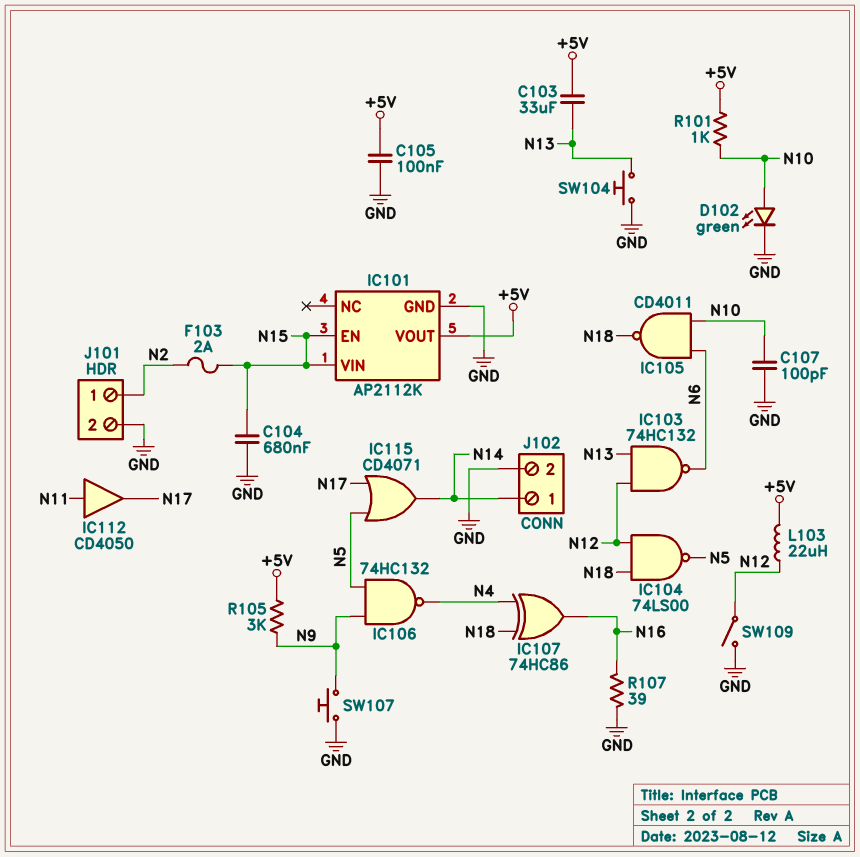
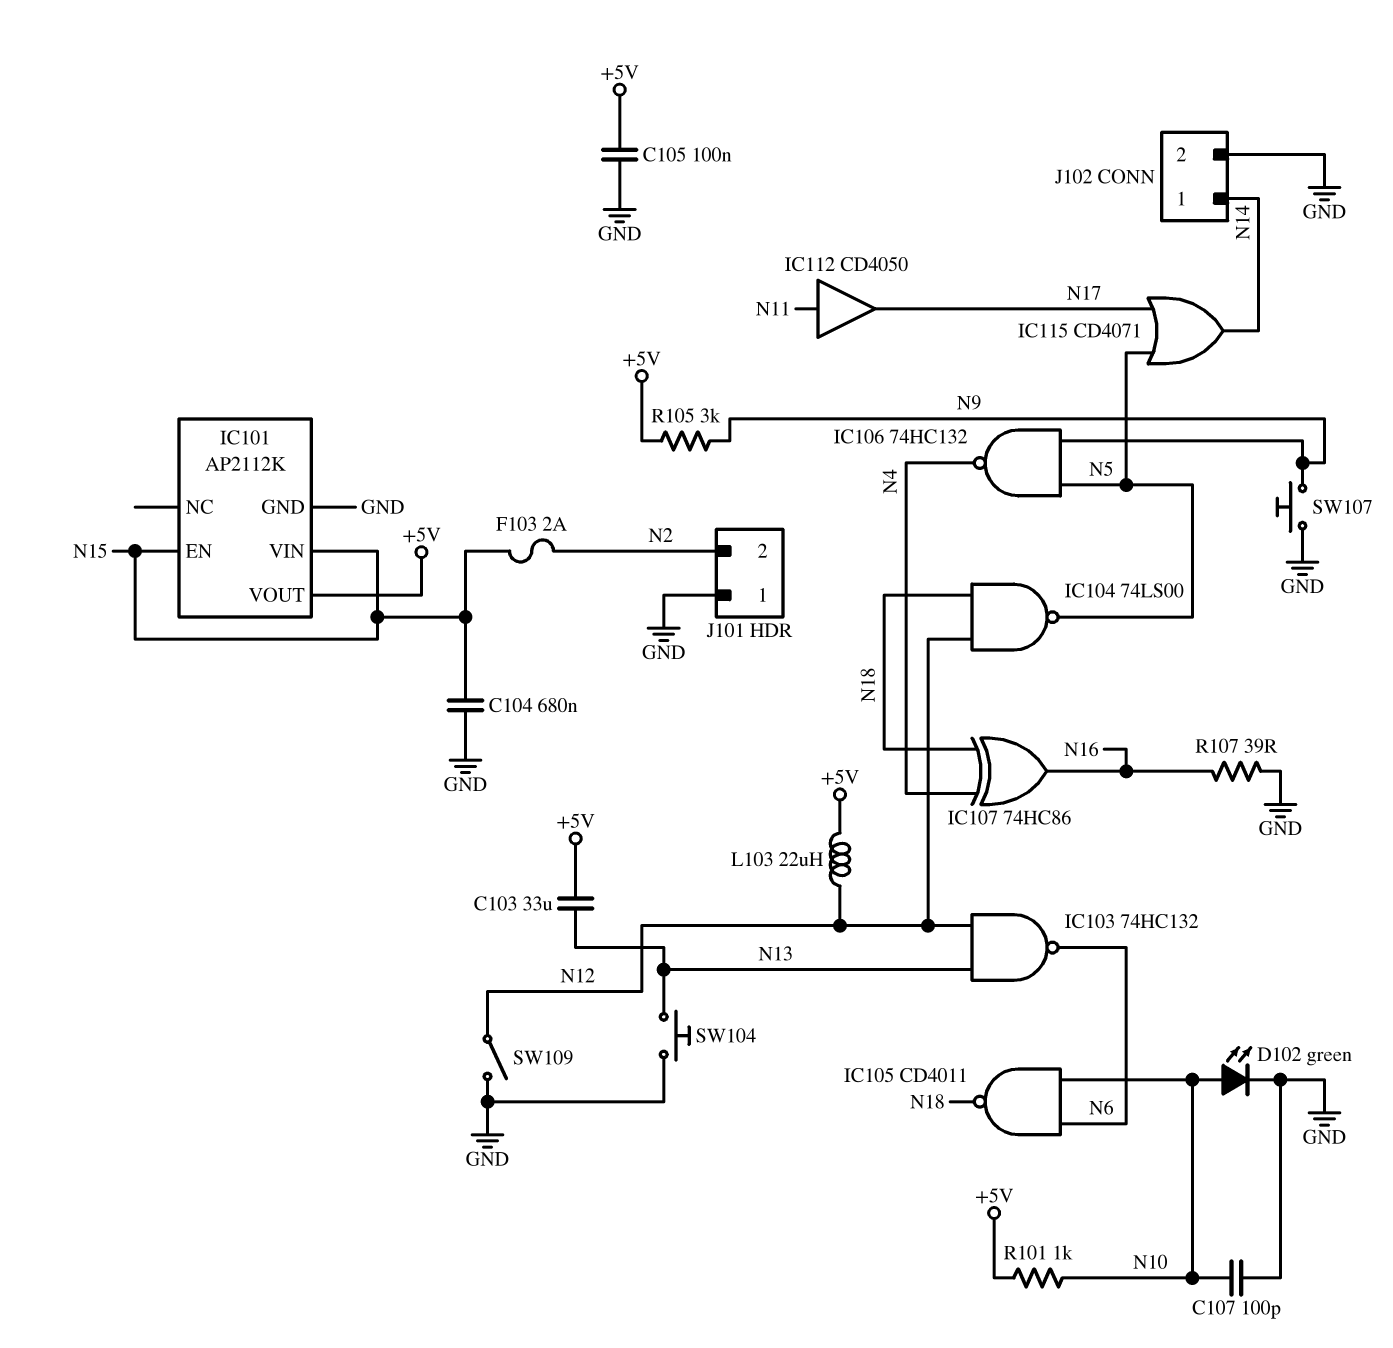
J101 pin 1: N2 -> GND
J101 pin 2: GND -> N2

